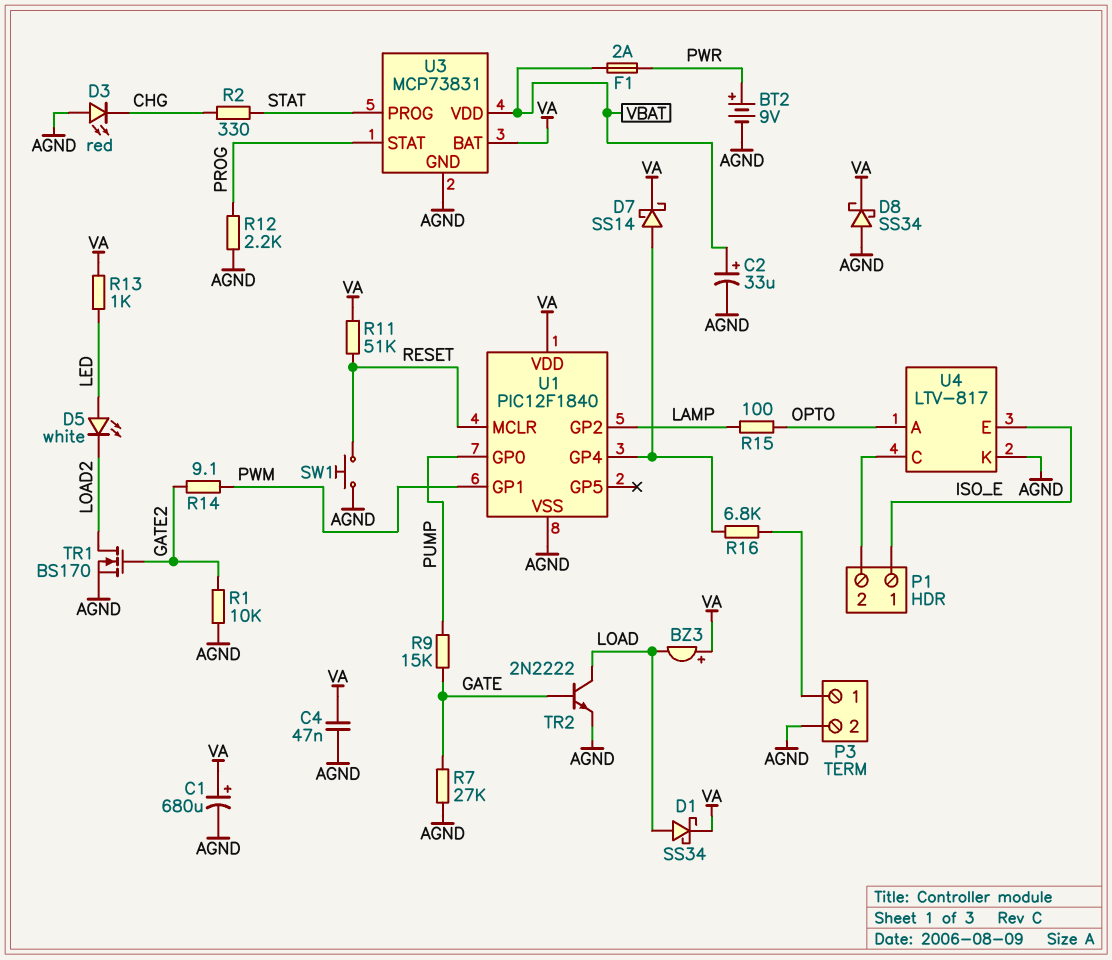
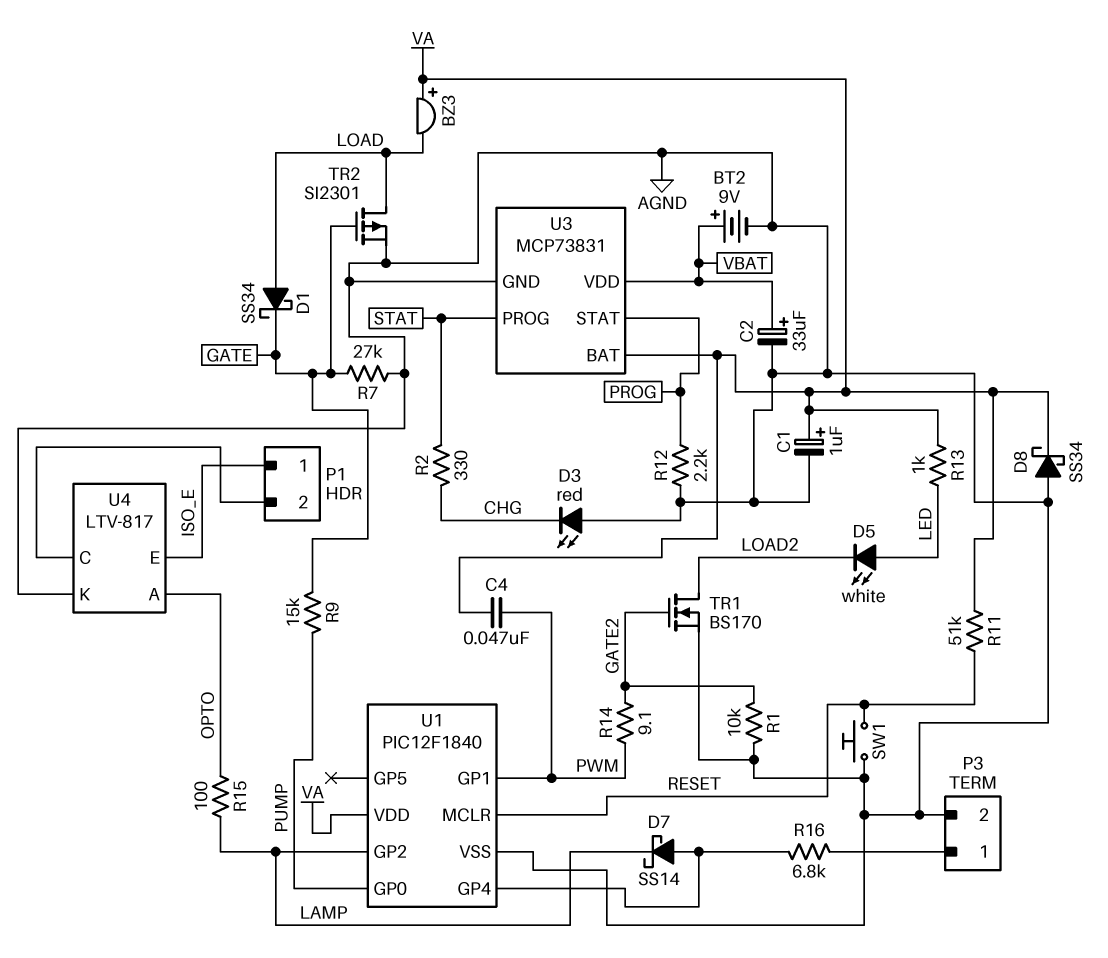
BT2: 9V (plus PWR, minus AGND) -> 9V (plus VBAT, minus AGND)
C1: 680uF (plus VA, minus AGND) -> 1uF (plus VA, minus AGND)
C4: 47nF (AGND, VA) -> 47nF (PWM, VA)
D1: schottky SS34 (A LOAD, K VA) -> schottky SS34 (A LOAD, K GATE)
D7: schottky SS14 (A U1/GP4, K VA) -> schottky SS14 (A U1/GP4, K LAMP)
F1: 2A (PWR, VBAT) -> none
TR2: NPN 2N2222 (B GATE, C LOAD, E AGND) -> PMOS SI2301 (G GATE, D LOAD, S AGND)

